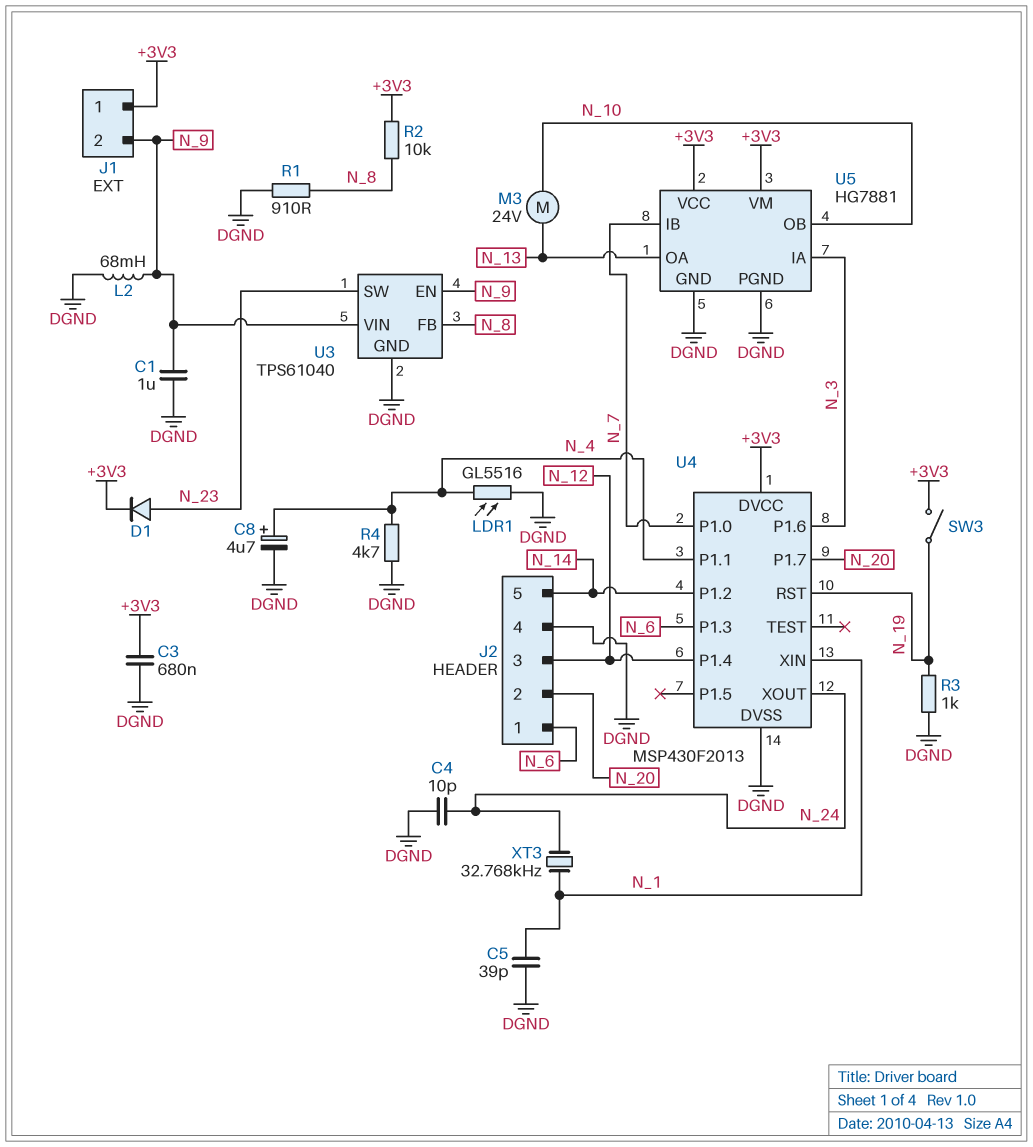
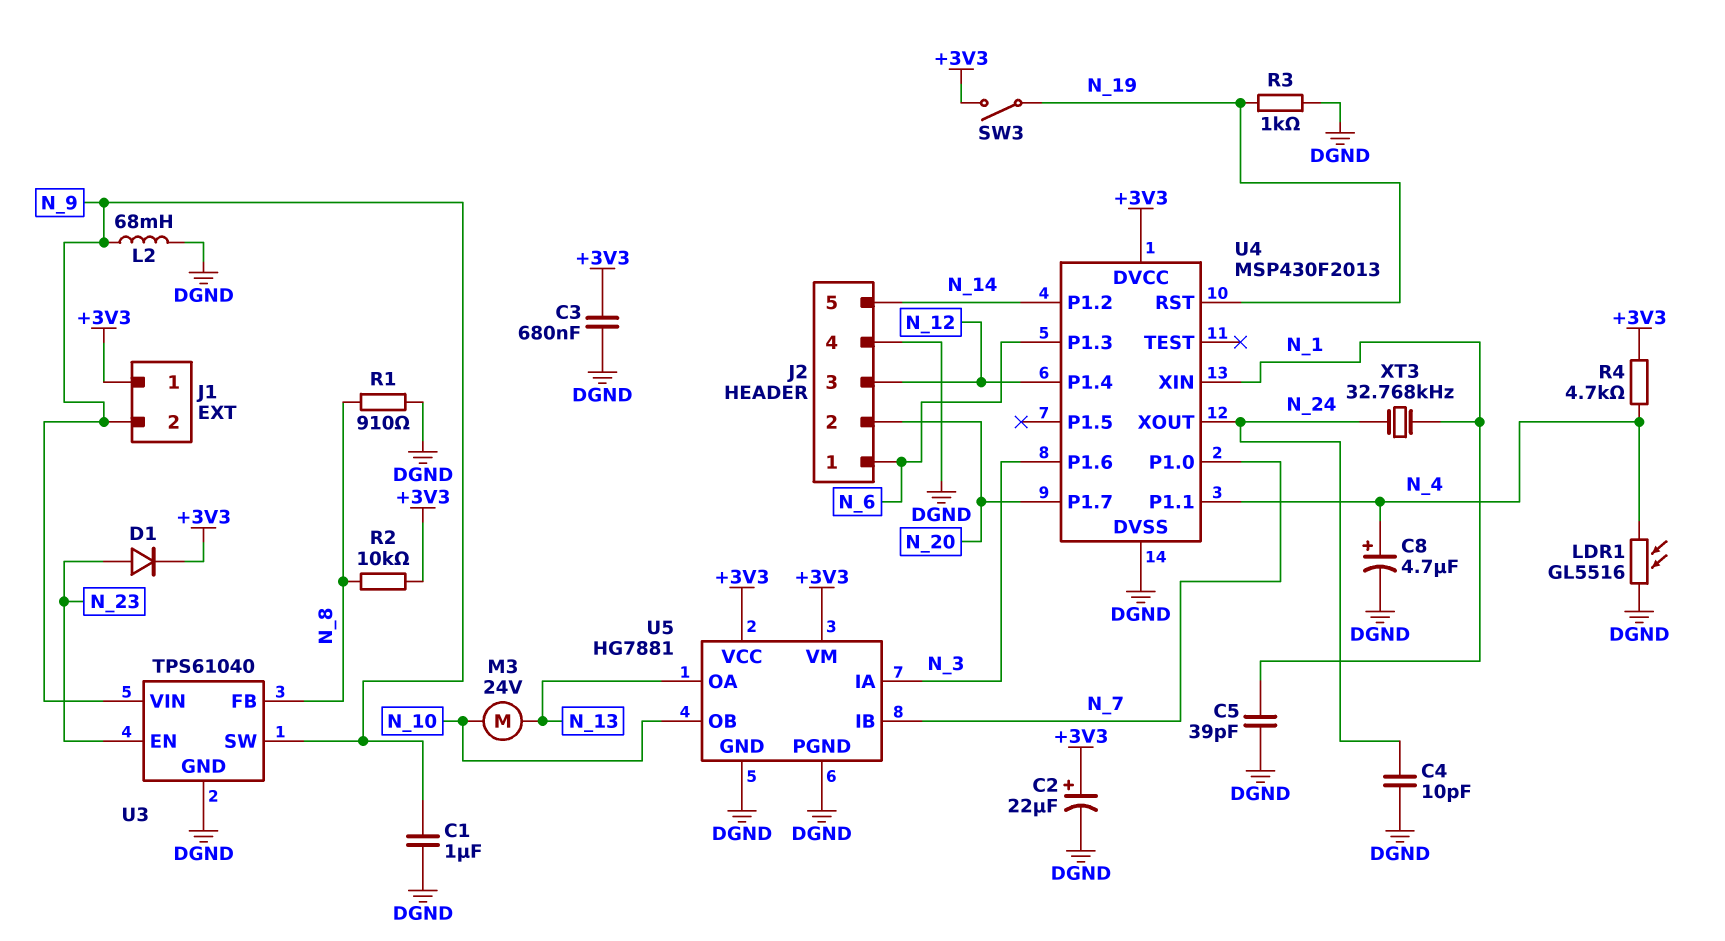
C2: none -> 22uF (plus +3V3, minus DGND)
R4: 4.7k (DGND, N_4) -> 4.7k (+3V3, N_4)
U3 pin EN: N_9 -> N_23
U3 pin SW: N_23 -> N_9

